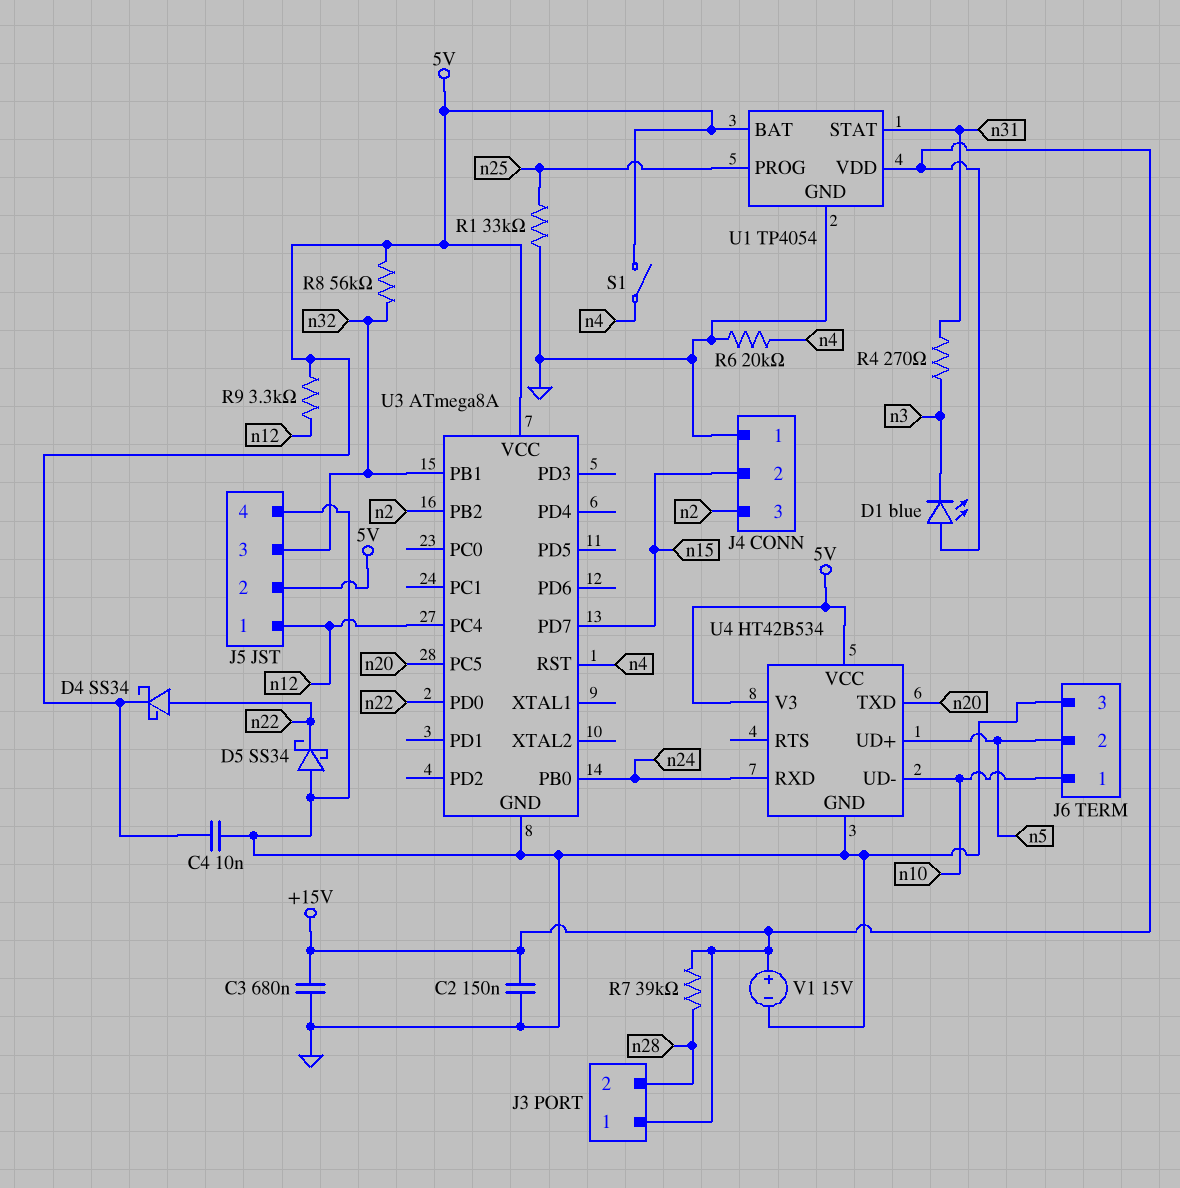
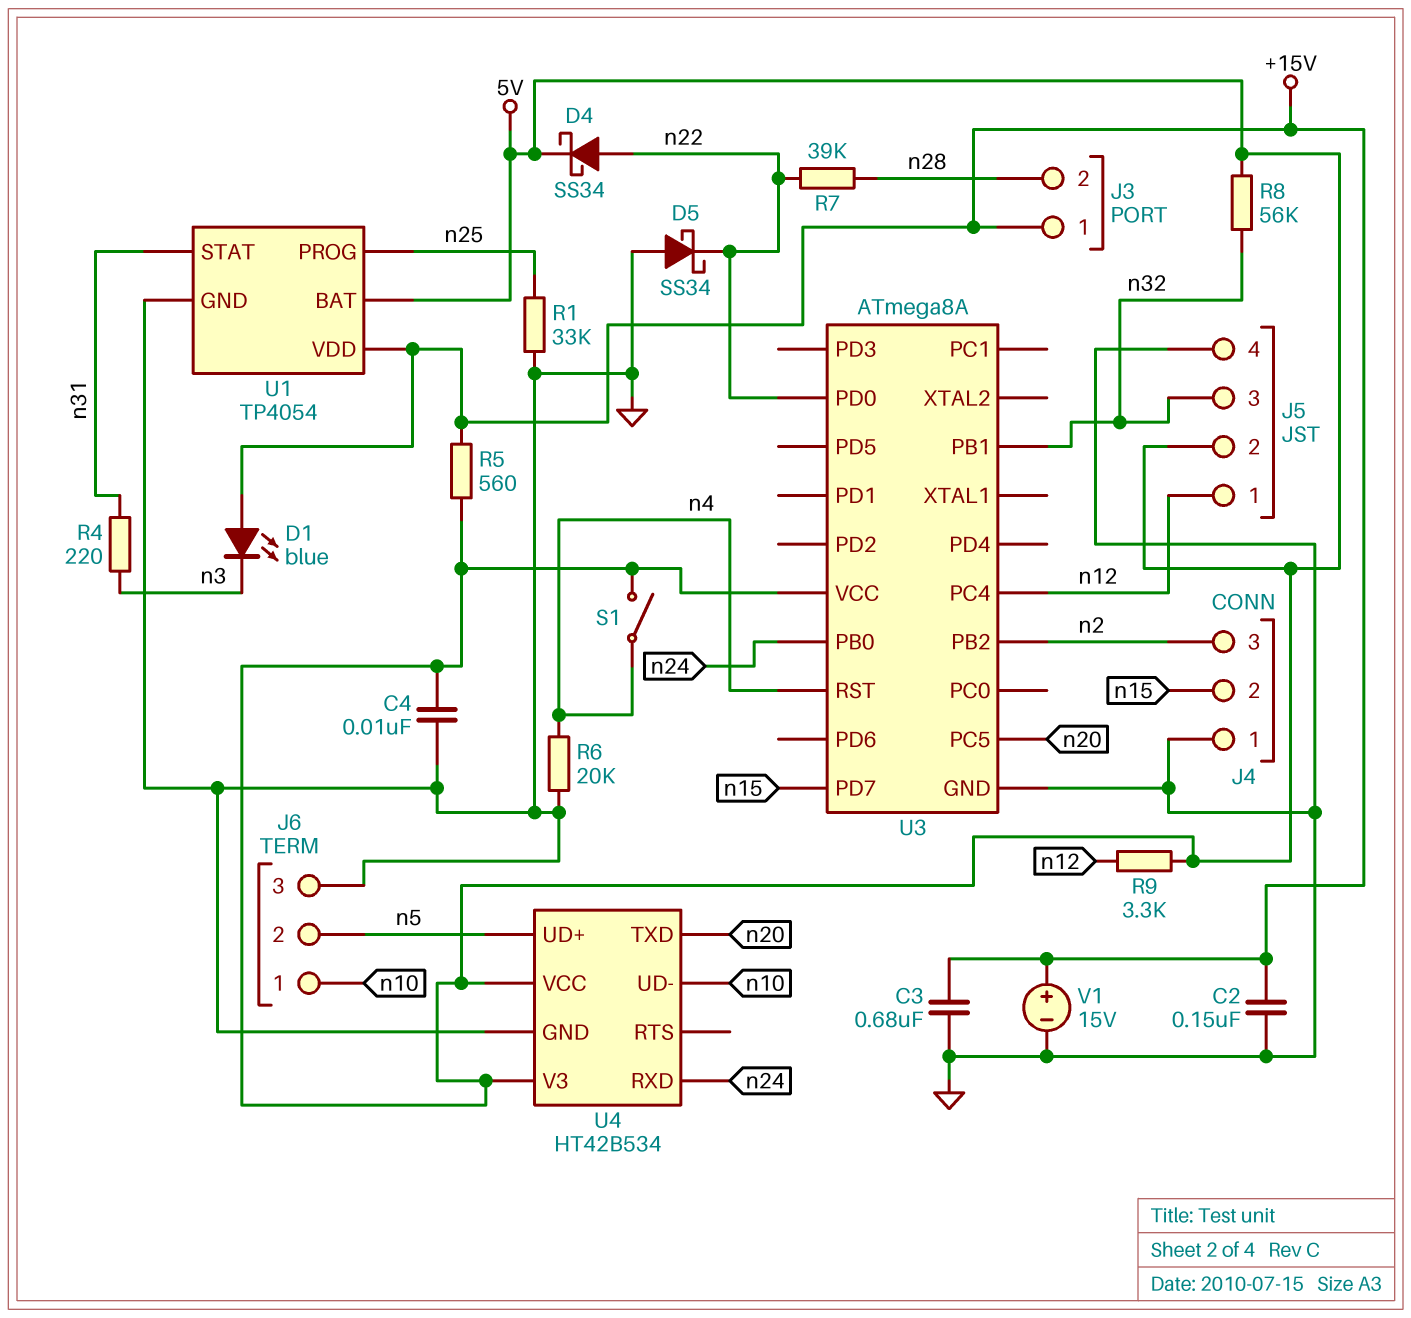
R4: 270 (n3, n31) -> 220 (n3, n31)
R5: none -> 560 (+15V, 5V)
R7: 39k (+15V, n28) -> 39k (n22, n28)

